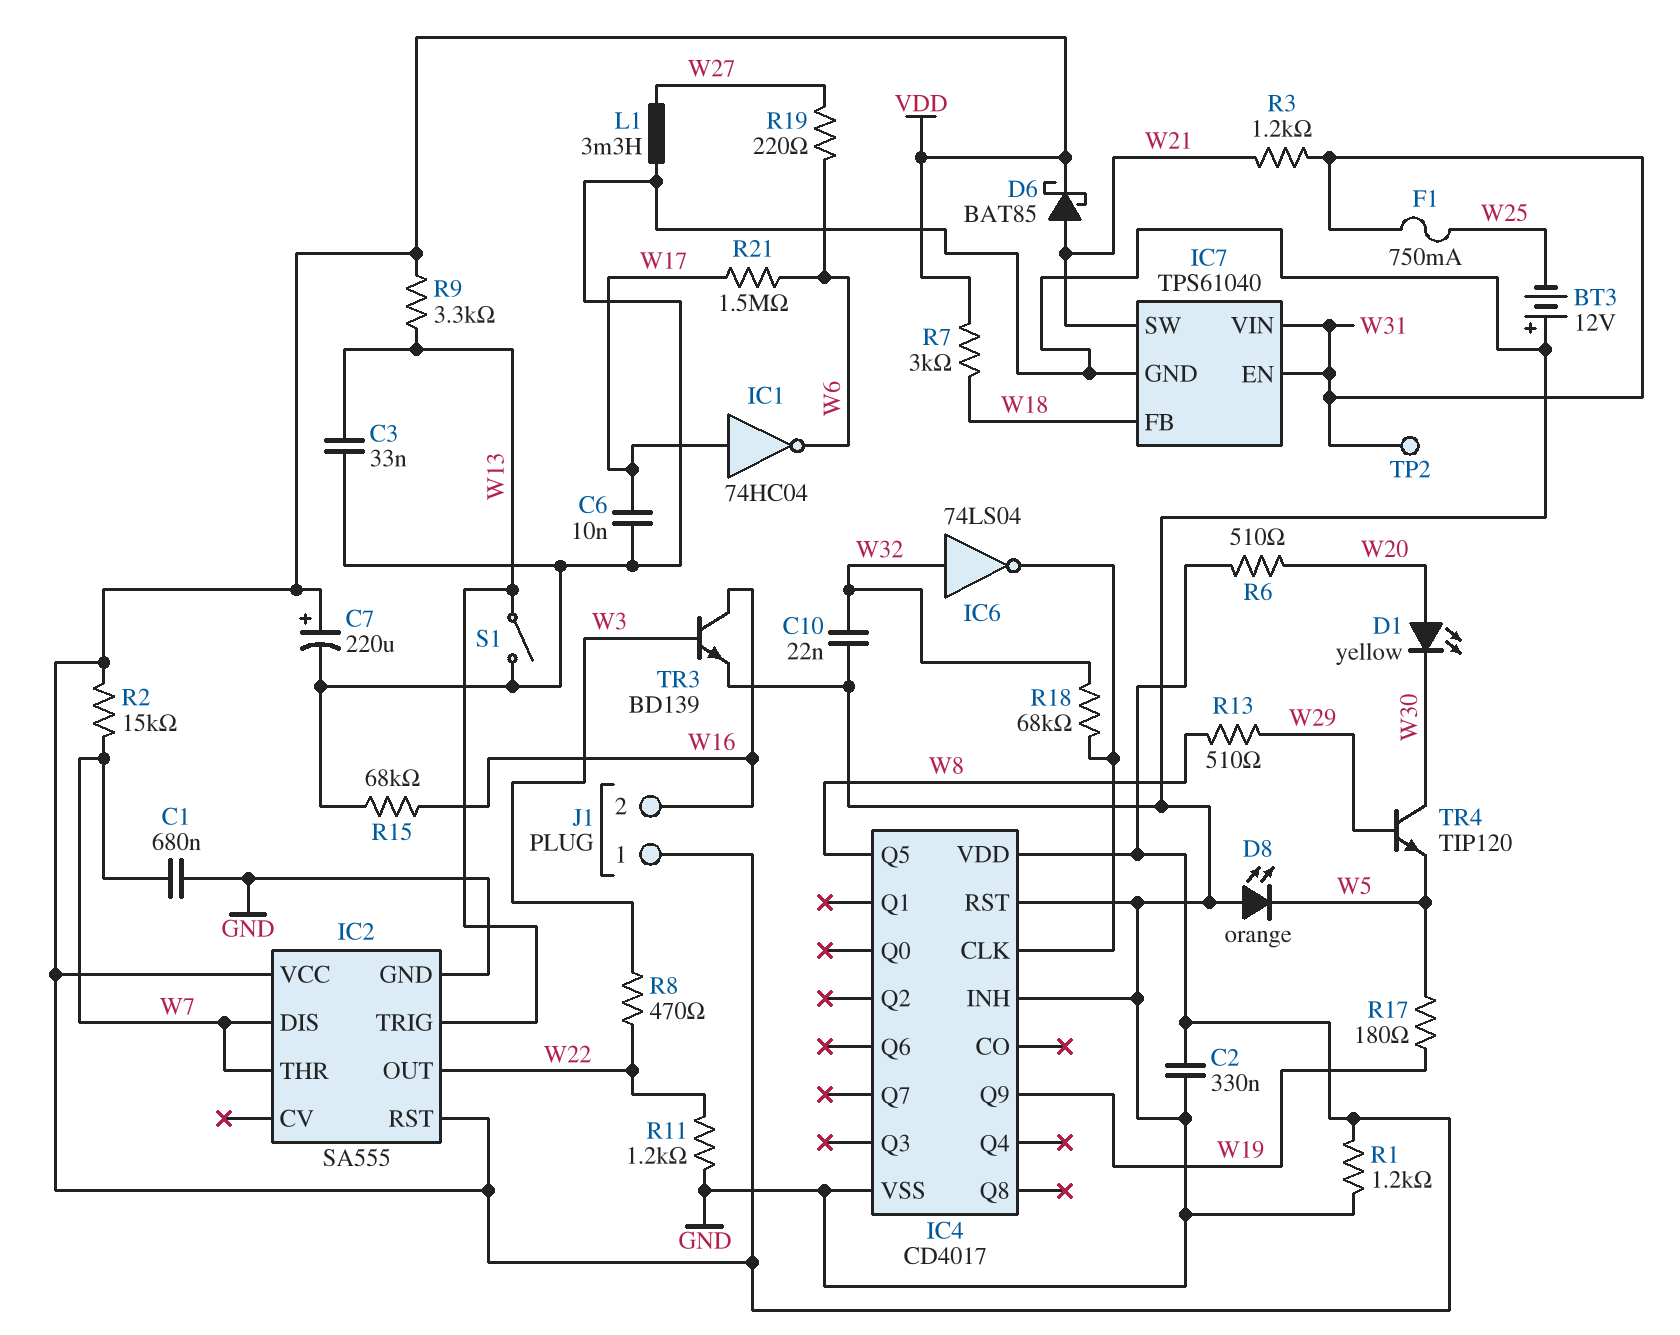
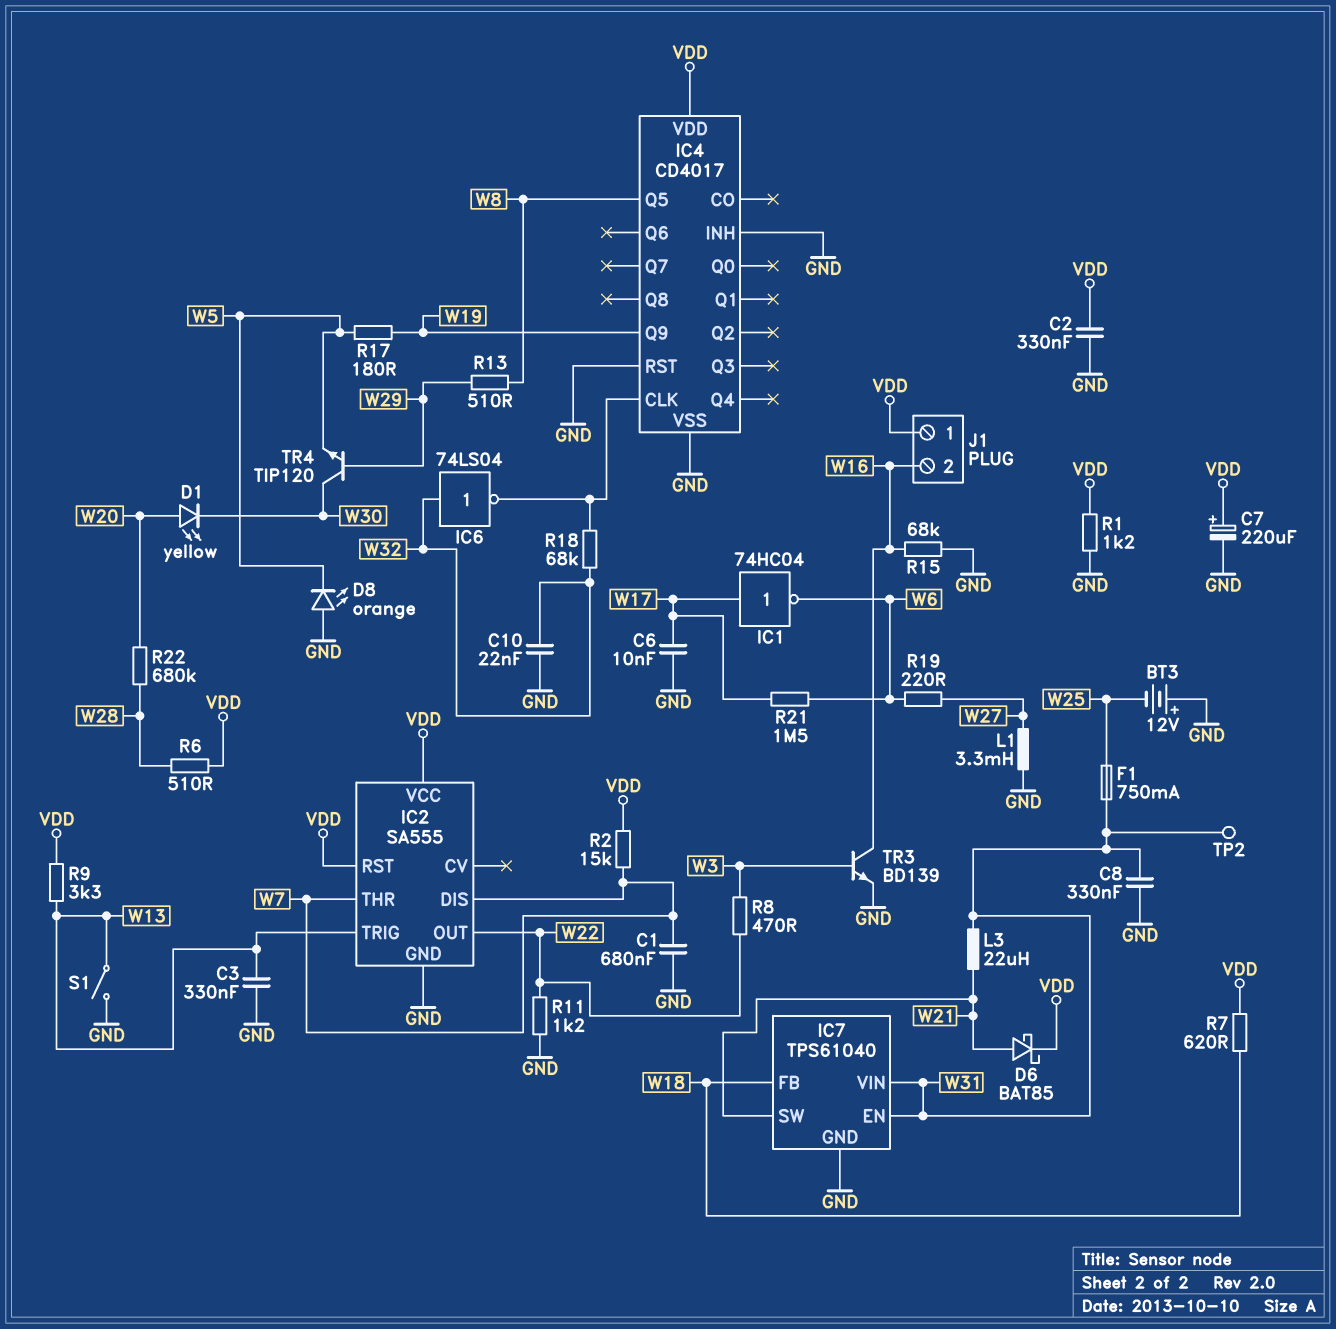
C3: 33nF (GND, W13) -> 330nF (GND, W13)
C8: none -> 330nF (GND, W31)
L3: none -> 22uH (W21, W31)
R3: 1.2k (W21, W31) -> none
R6: 510 (VDD, W20) -> 510 (VDD, W28)
R7: 3k (VDD, W18) -> 620 (VDD, W18)
R22: none -> 680k (W20, W28)

